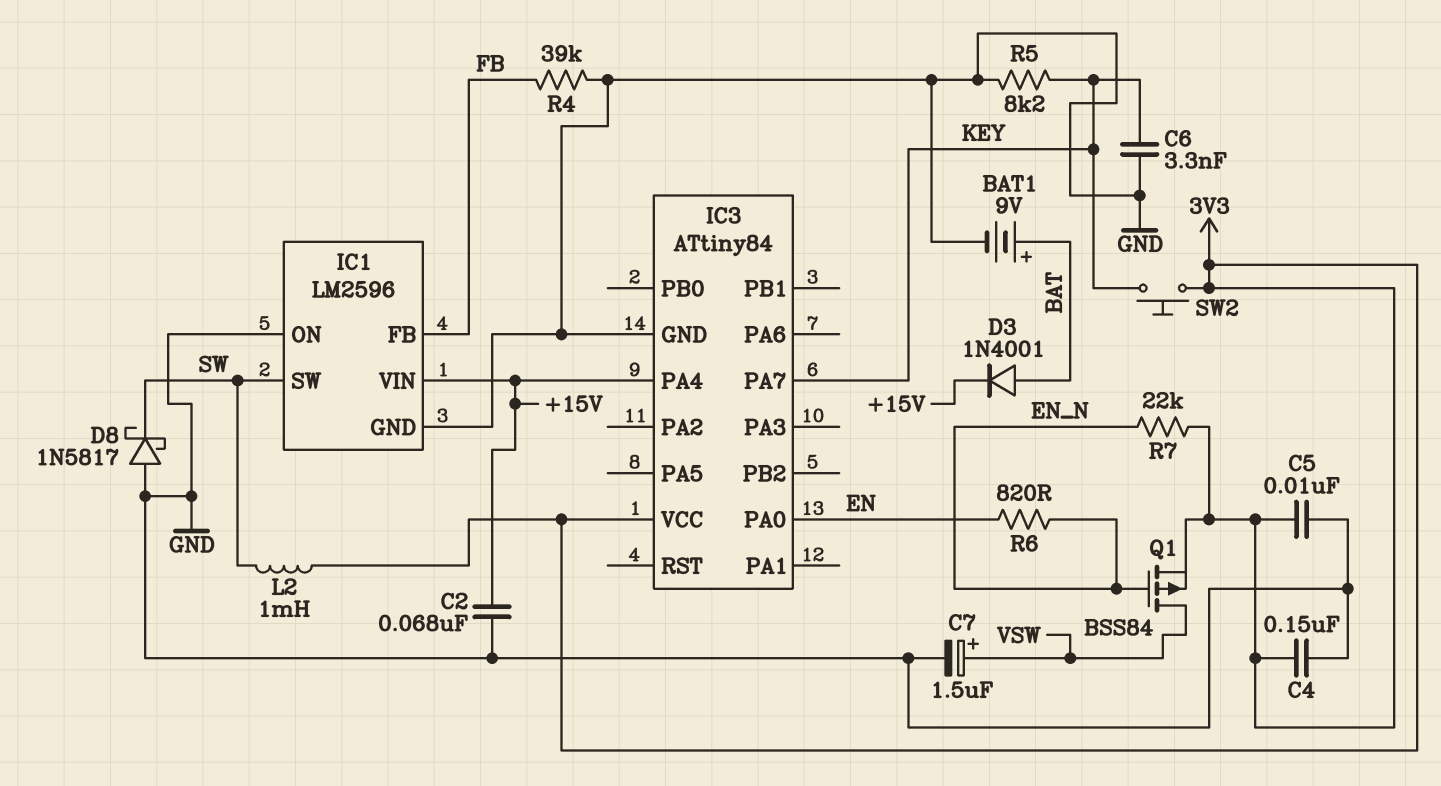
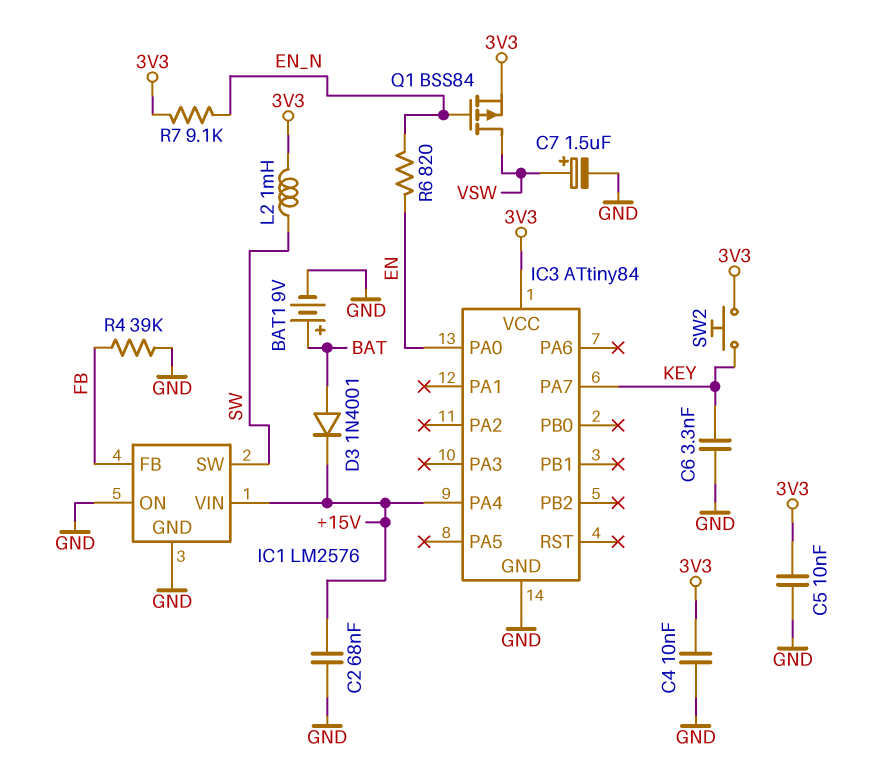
C4: 150nF (3V3, GND) -> 10nF (3V3, GND)
D8: schottky 1N5817 (A GND, K SW) -> none
IC1: LM2596 -> LM2576
R5: 8.2k (GND, KEY) -> none
R7: 22k (3V3, EN_N) -> 9.1k (3V3, EN_N)

